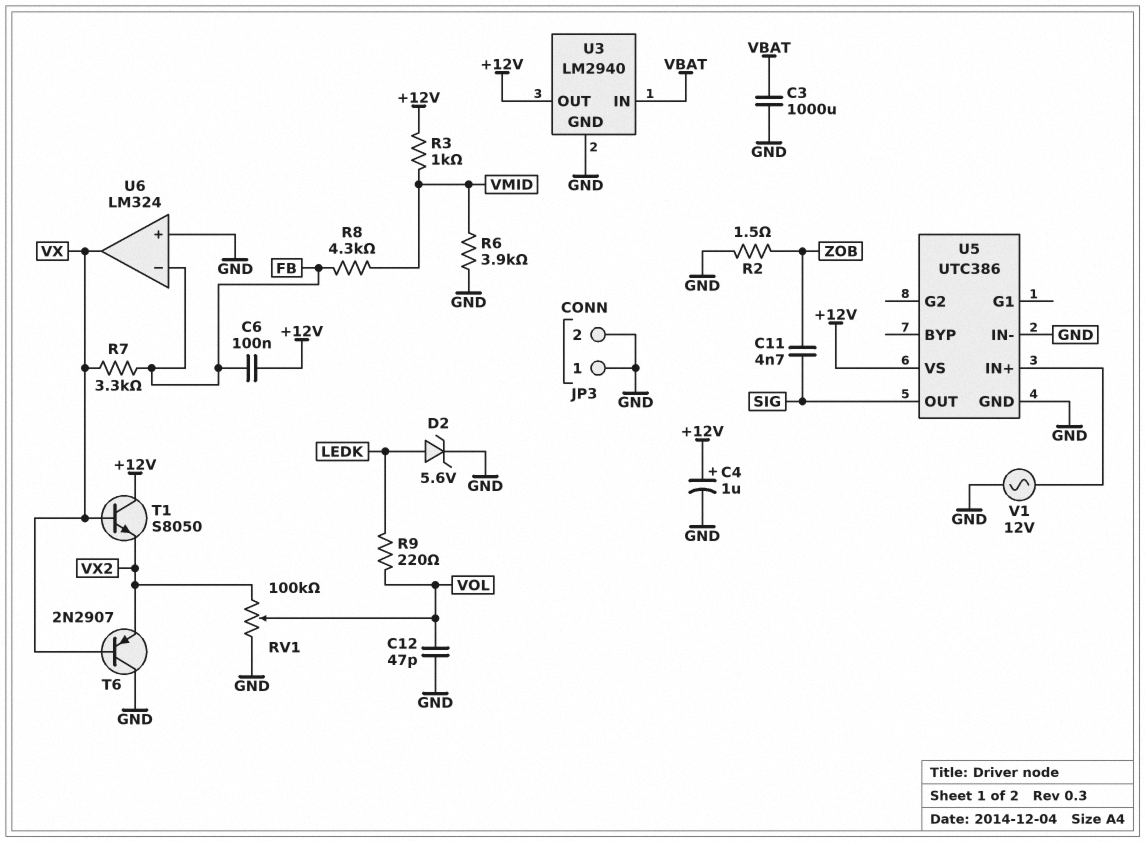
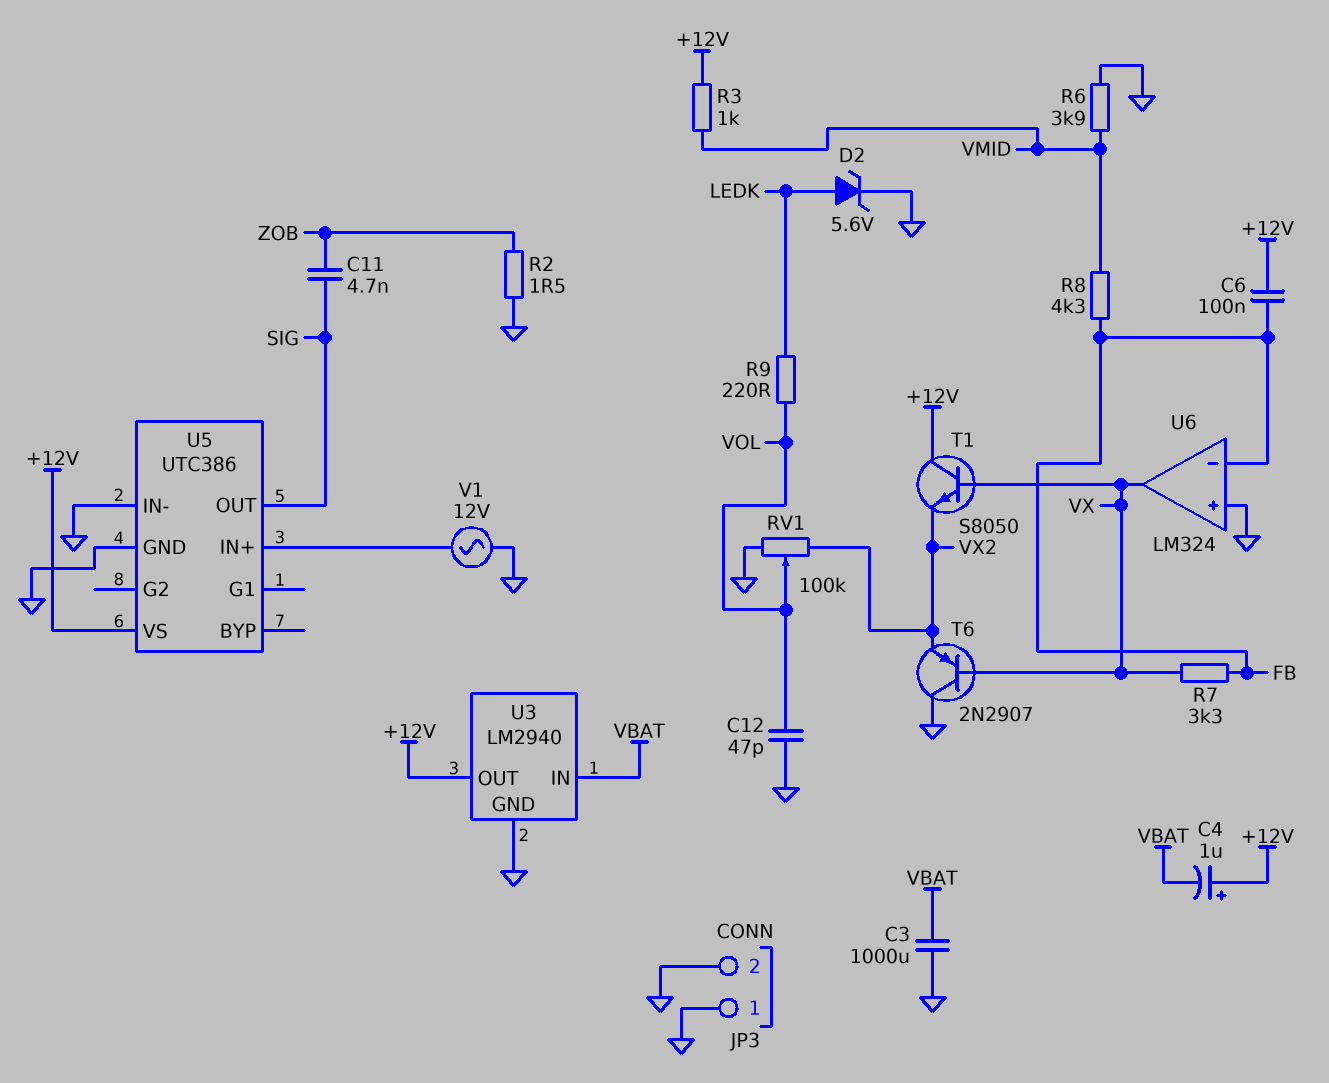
C4: 1uF (plus +12V, minus GND) -> 1uF (plus +12V, minus VBAT)

